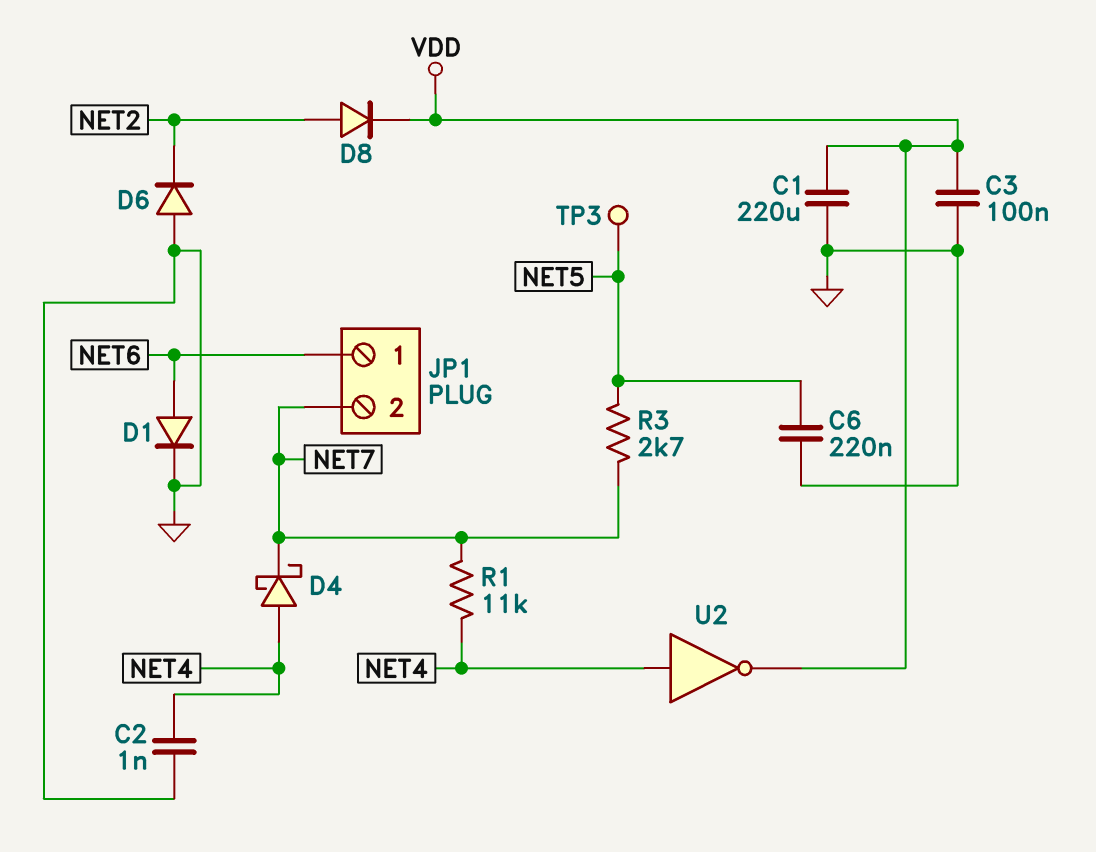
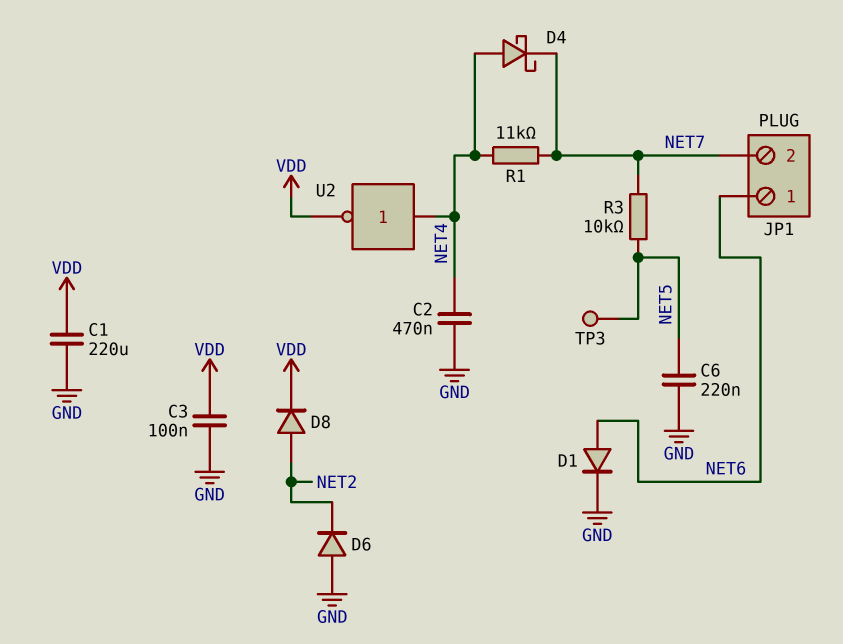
C2: 1nF (GND, NET4) -> 470nF (GND, NET4)
R3: 2.7k (NET5, NET7) -> 10k (NET5, NET7)

